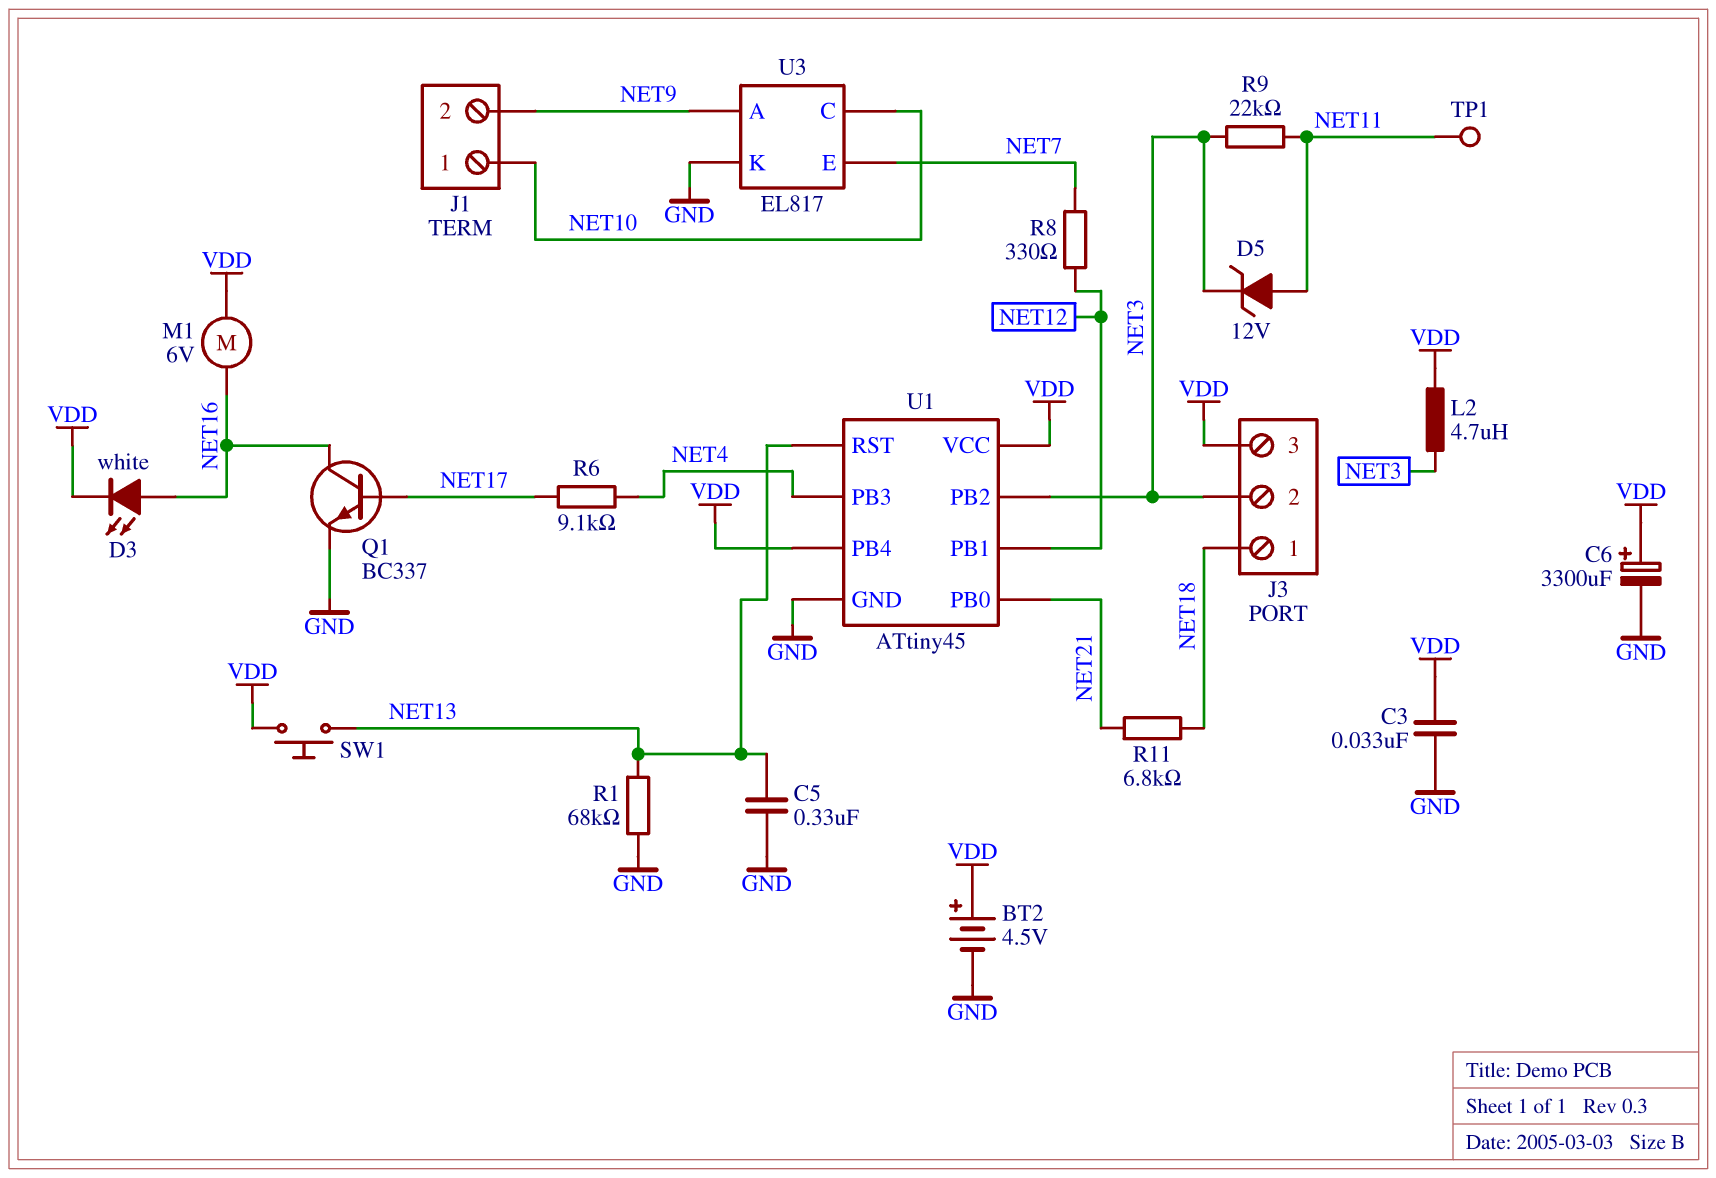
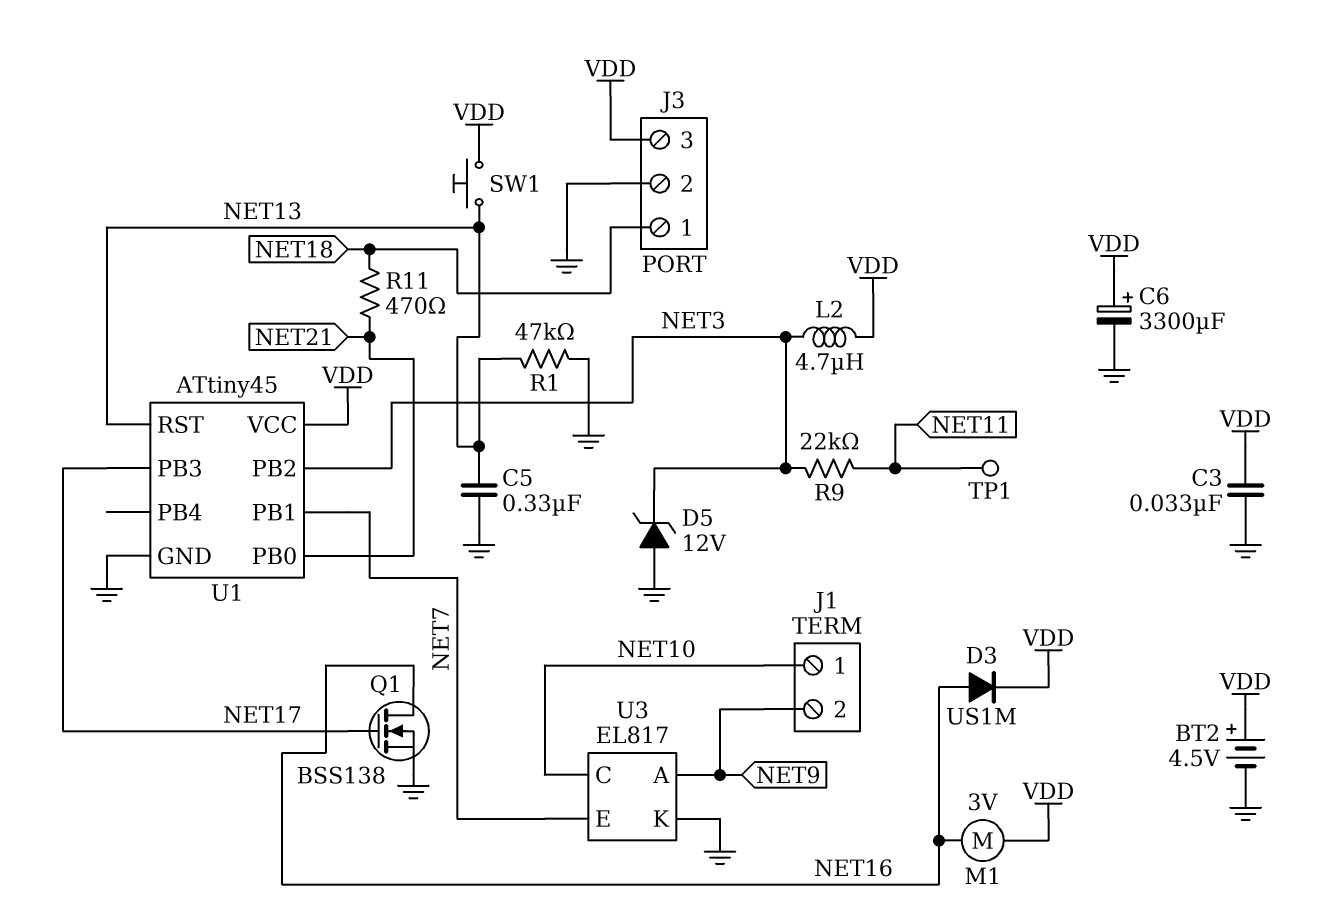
D3: LED white (A NET16, K VDD) -> diode US1M (A NET16, K VDD)
D5: zener 12V (A NET11, K NET3) -> zener 12V (A GND, K NET3)
J3 pin 2: NET3 -> GND
M1: motor 6V (NET16, VDD) -> motor 3V (NET16, VDD)
Q1: NPN BC337 (B NET17, C NET16, E GND) -> NMOS BSS138 (G NET17, D NET16, S GND)
R1: 68k (GND, NET13) -> 47k (GND, NET13)
R6: 9.1k (NET4, NET17) -> none
R8: 330 (NET7, NET12) -> none
R11: 6.8k (NET18, NET21) -> 470 (NET18, NET21)
U1 pin PB1: NET12 -> NET7
U1 pin PB3: NET4 -> NET17
U1 pin PB4: VDD -> none

